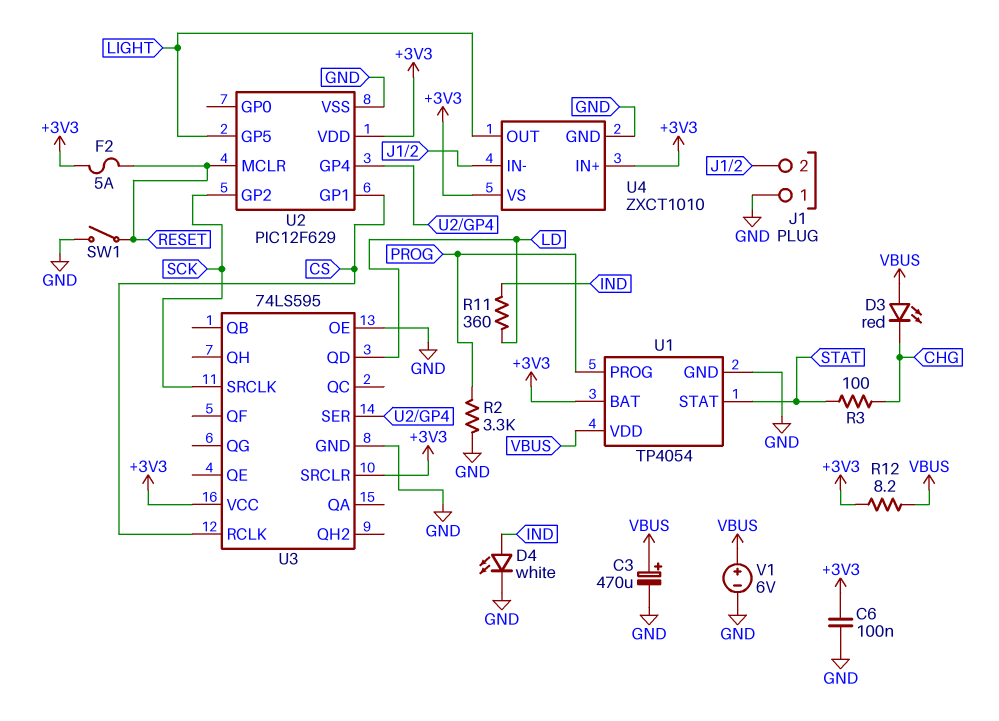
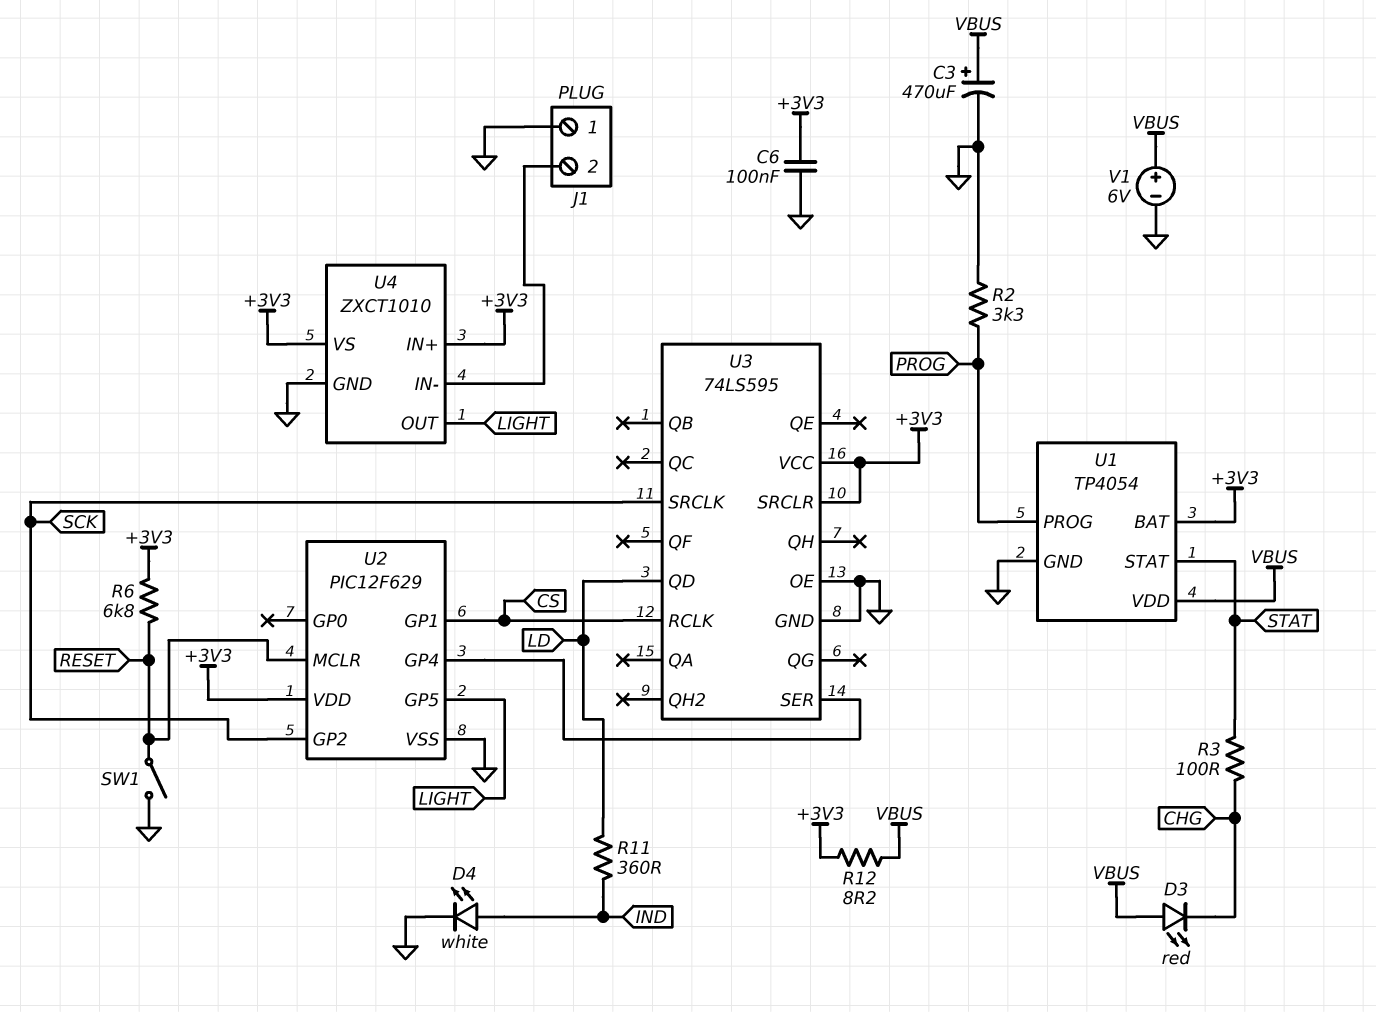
F2: 5A (+3V3, RESET) -> none
R6: none -> 6.8k (+3V3, RESET)

